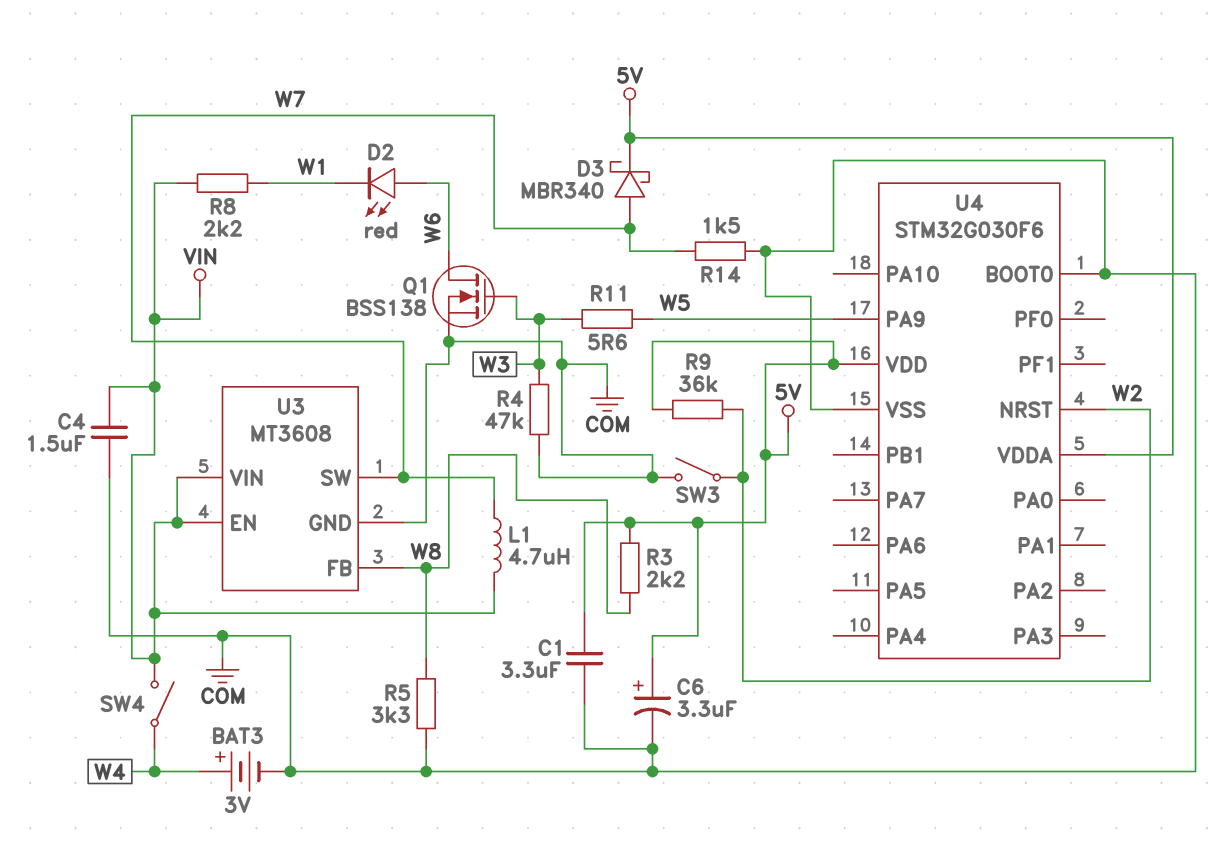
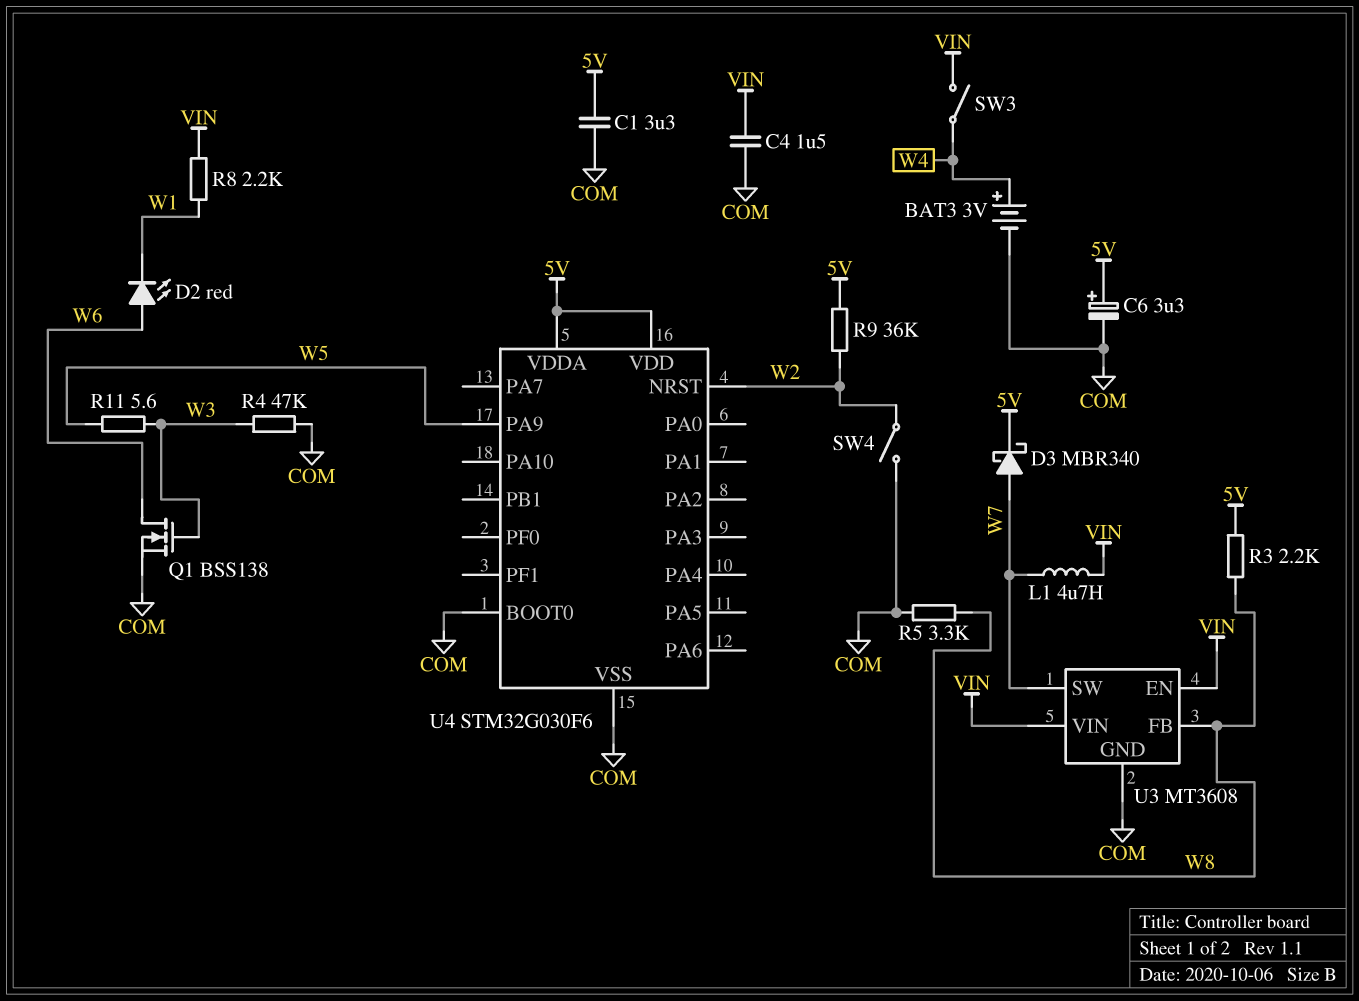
R14: 1.5k (COM, W7) -> none
SW3: switch (COM, W2) -> switch (VIN, W4)
SW4: switch (VIN, W4) -> switch (COM, W2)

